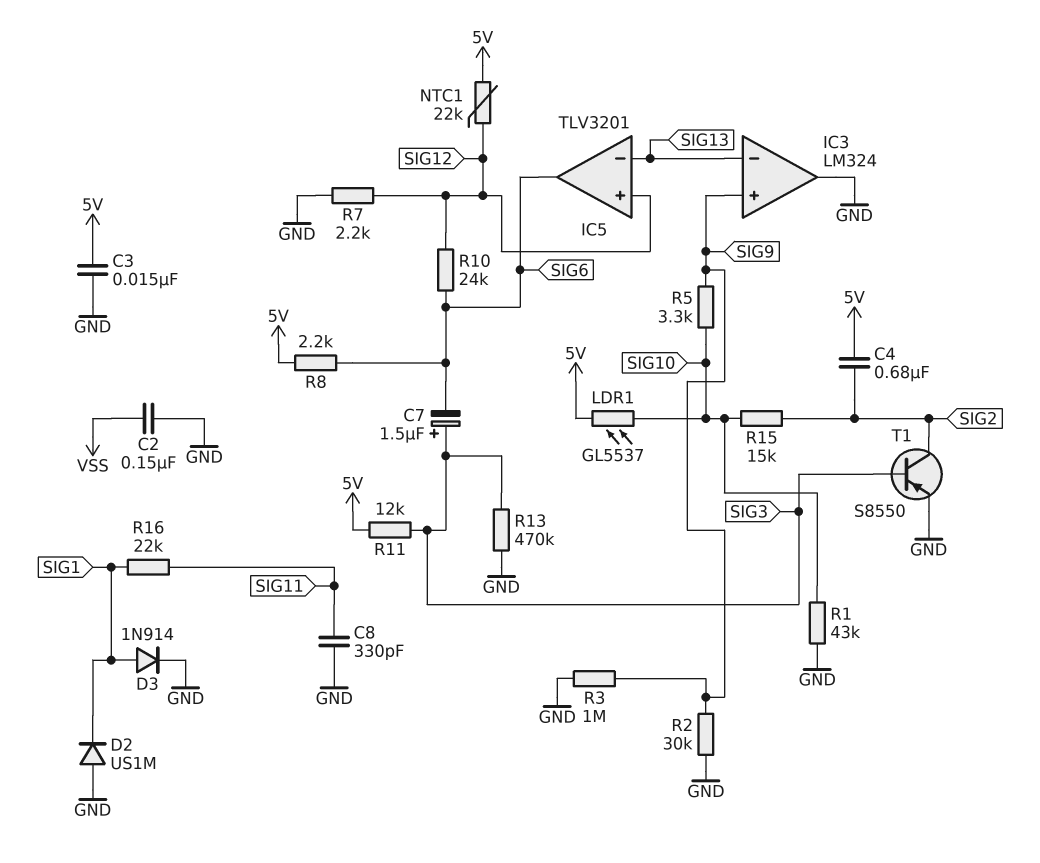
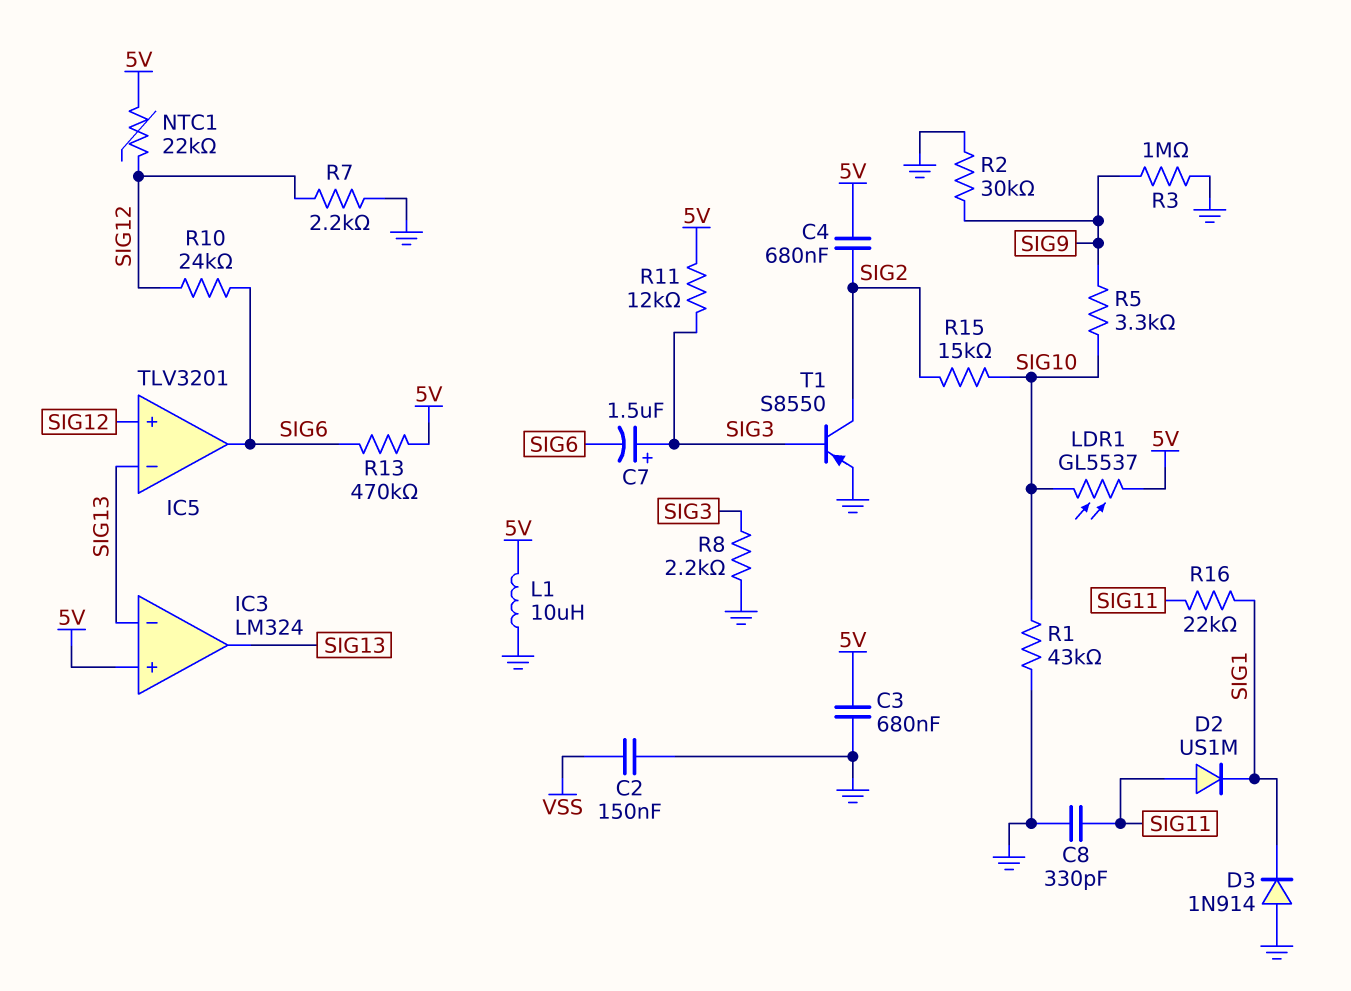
C3: 15nF (5V, GND) -> 680nF (5V, GND)
D2: diode US1M (A GND, K SIG1) -> diode US1M (A SIG11, K SIG1)
D3: diode 1N914 (A SIG1, K GND) -> diode 1N914 (A GND, K SIG1)
IC3 pin in+: SIG9 -> 5V
IC3 pin out: GND -> SIG13
L1: none -> 10uH (5V, GND)
R8: 2.2k (5V, SIG6) -> 2.2k (GND, SIG3)
R13: 470k (GND, SIG3) -> 470k (5V, SIG6)

